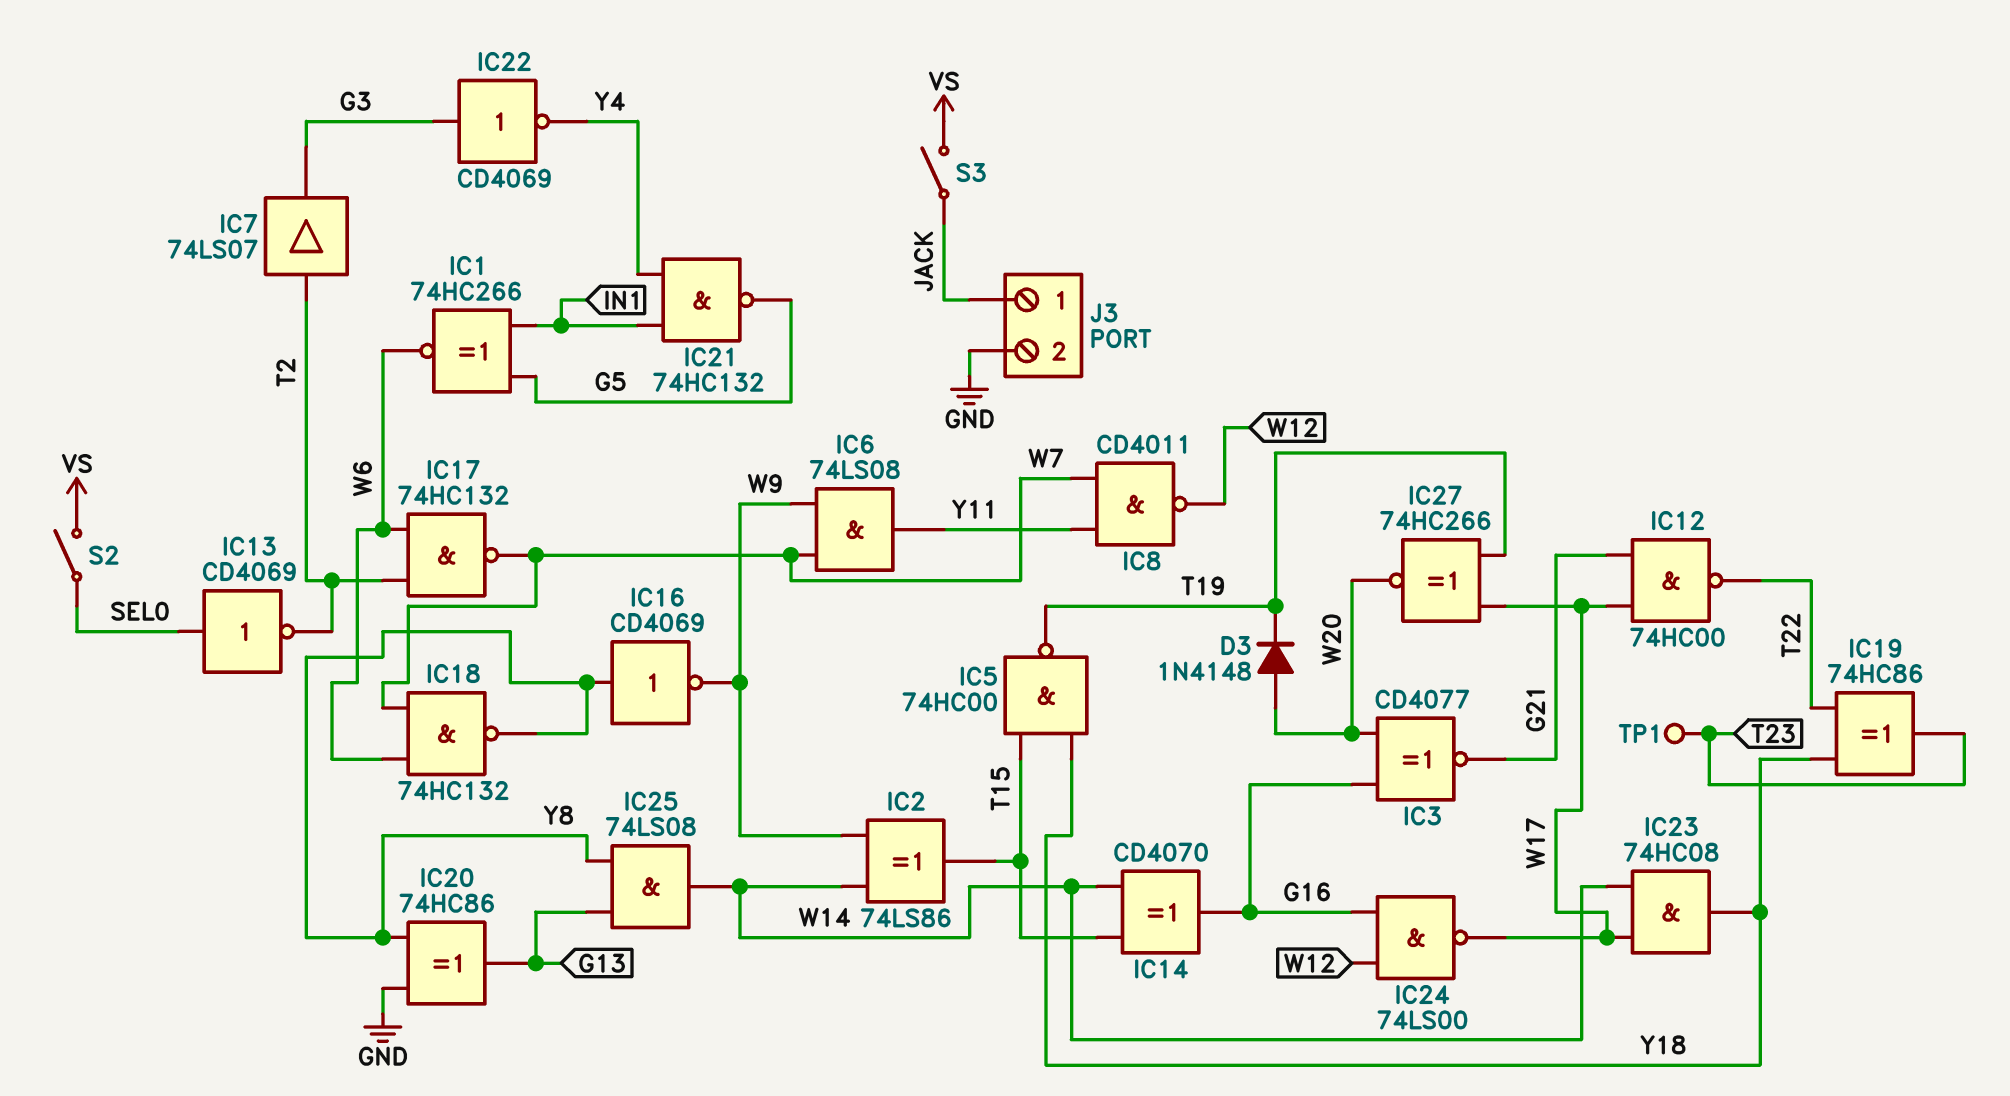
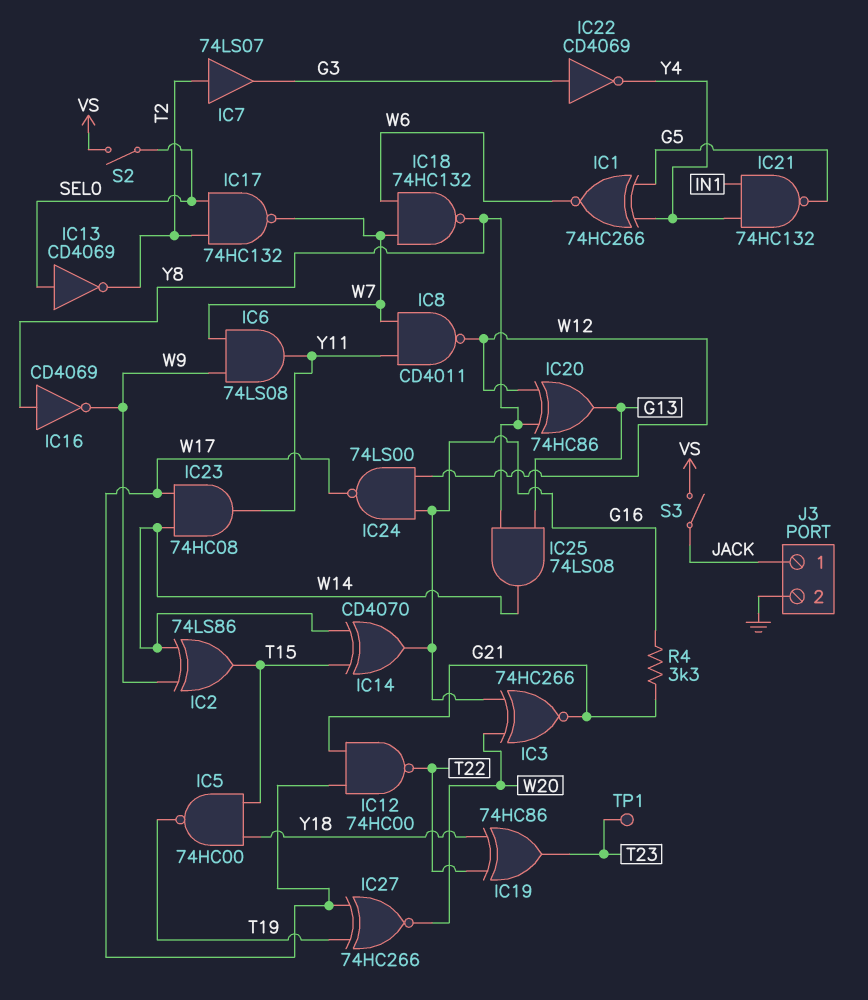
D3: diode 1N4148 (A W20, K T19) -> none
IC1: XNOR 74HC266 (in G5, in IN1, out W6) -> XNOR 74HC266 (in G5, in Y4, out W6)
IC3: XNOR CD4077 (in G16, in W20, out G21) -> XNOR 74HC266 (in G16, in W20, out G21)
IC17: NAND 74HC132 (in T2, in W6, out W7) -> NAND 74HC132 (in SEL0, in T2, out W7)
IC20: XOR 74HC86 (in GND, in Y8, out G13) -> XOR 74HC86 (in W12, in Y8, out G13)
IC23: AND 74HC08 (in W14, in W17, out Y18) -> AND 74HC08 (in W14, in W17, out Y11)
R4: none -> 3.3k (G16, G21)

